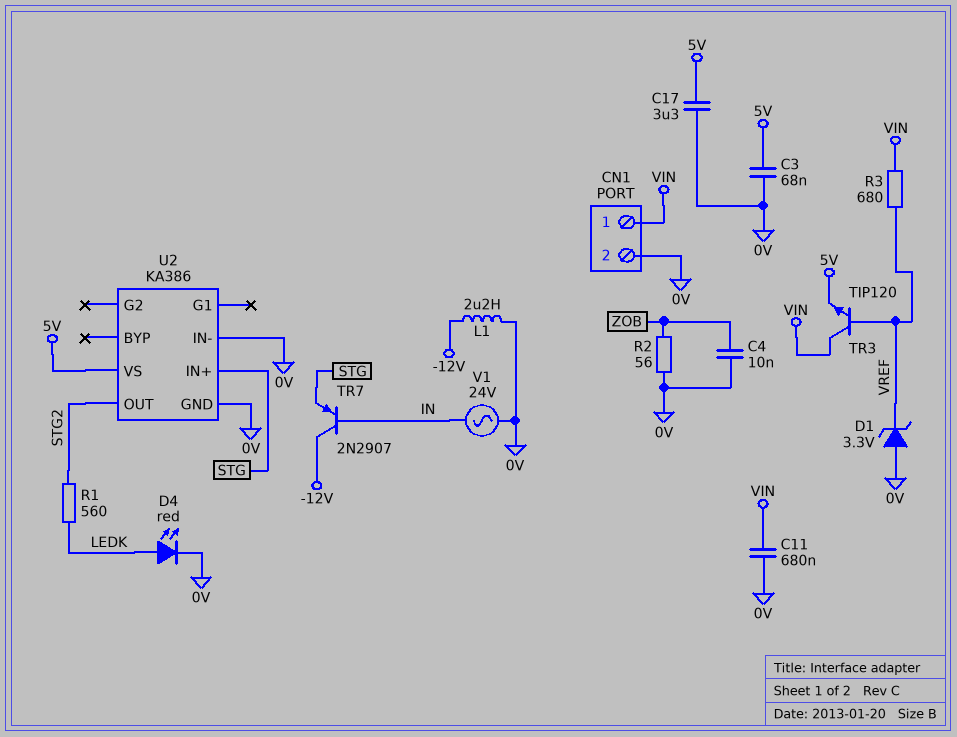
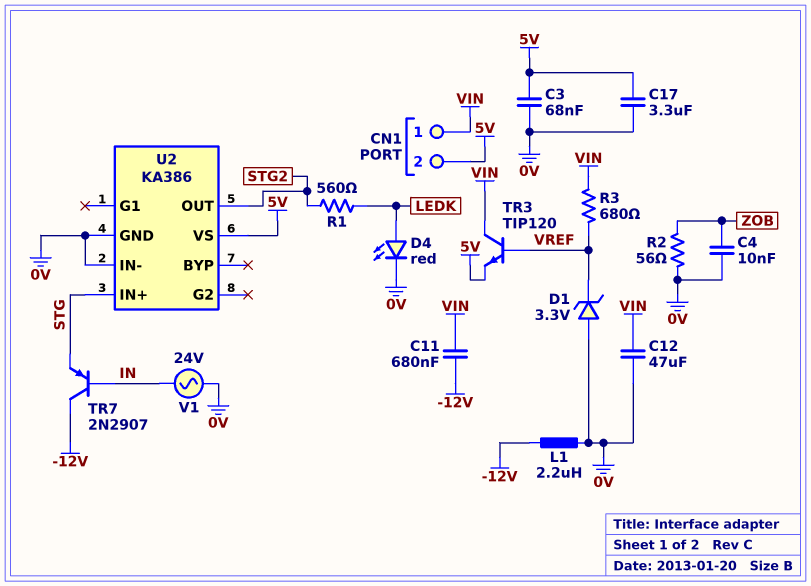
C11: 680nF (0V, VIN) -> 680nF (-12V, VIN)
C12: none -> 47uF (0V, VIN)
CN1 pin 2: 0V -> 5V

